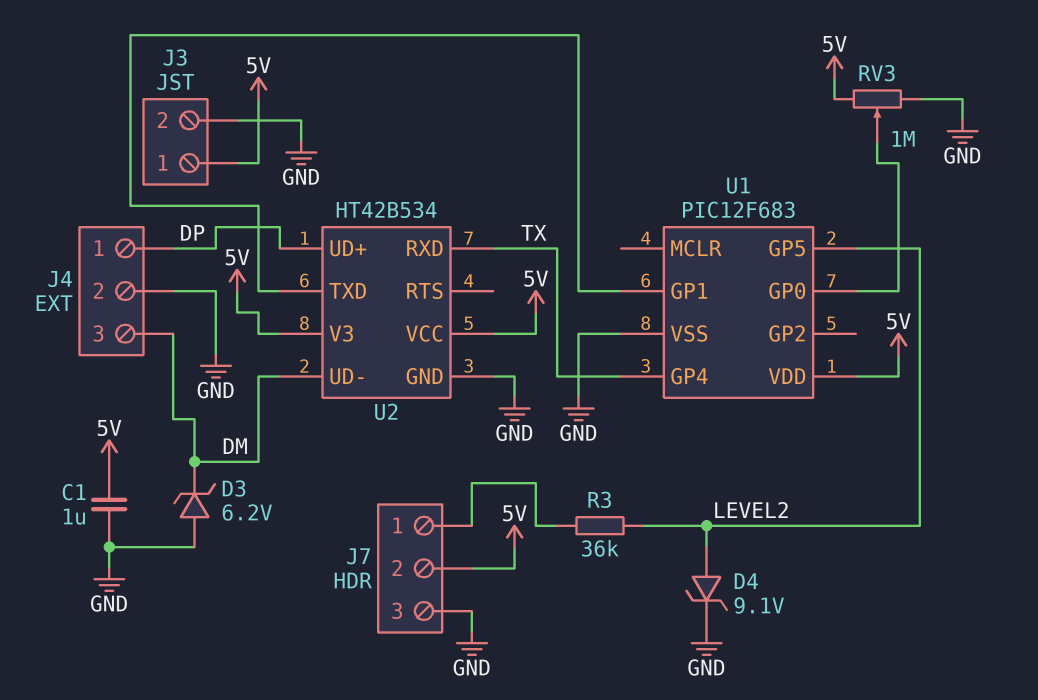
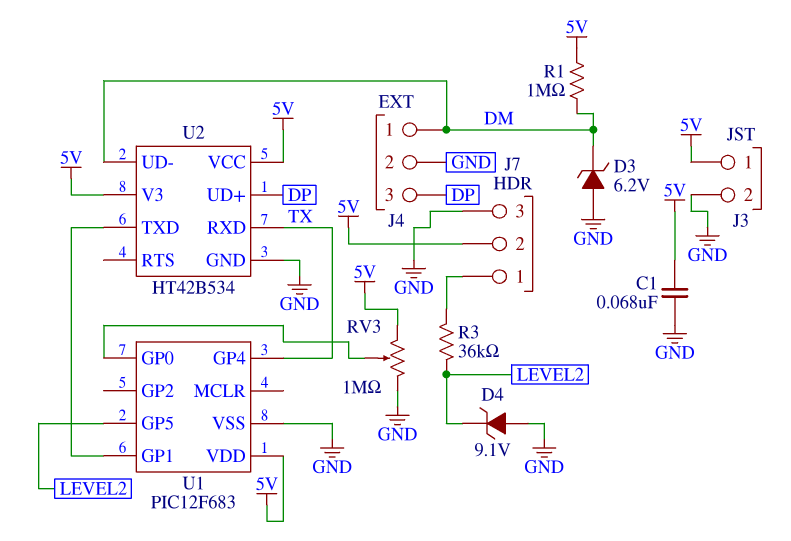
C1: 1uF (5V, GND) -> 68nF (5V, GND)
D4: zener 9.1V (A LEVEL2, K GND) -> zener 9.1V (A GND, K LEVEL2)
J4 pin 1: DP -> DM
J4 pin 3: DM -> DP
R1: none -> 1M (5V, DM)

